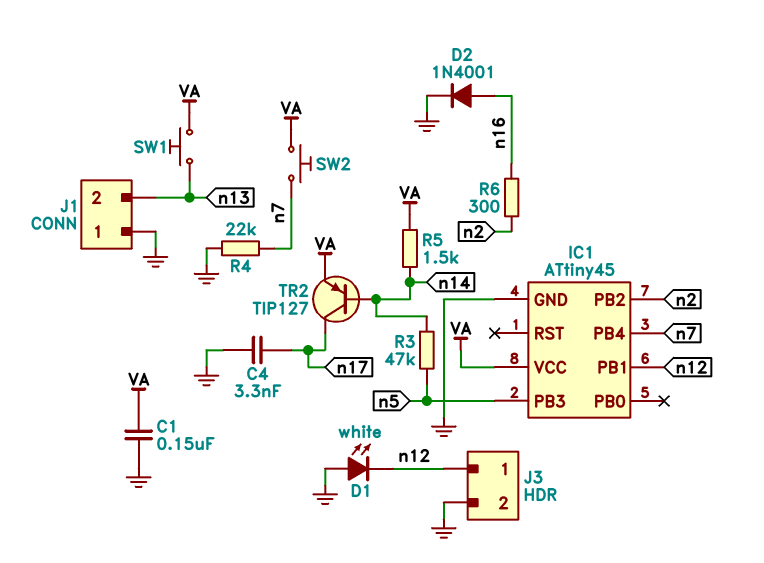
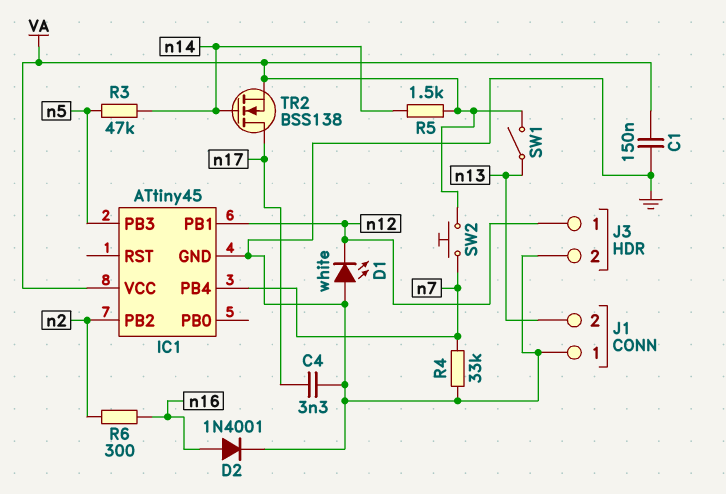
R4: 22k (GND, n7) -> 33k (GND, n7)
SW1: button (VA, n13) -> switch (VA, n13)
TR2: PNP TIP127 (B n14, C n17, E VA) -> NMOS BSS138 (G n14, D n17, S VA)

